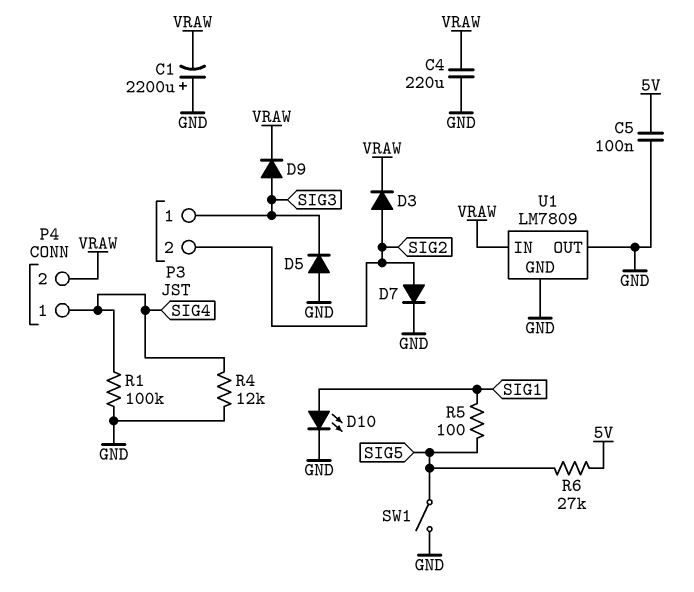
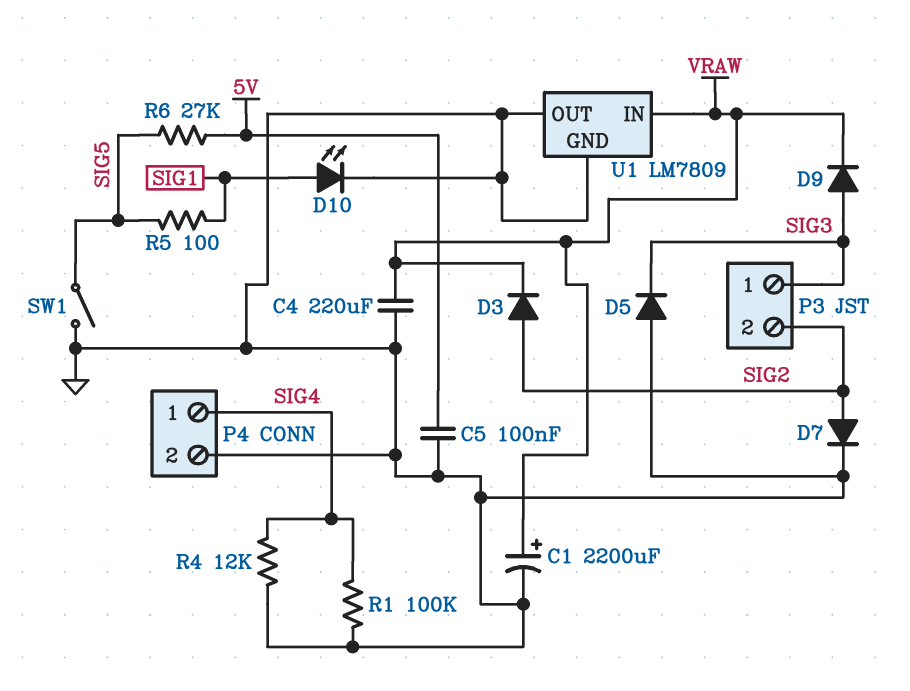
C1: 2200uF (plus GND, minus VRAW) -> 2200uF (plus VRAW, minus GND)
P4 pin 2: VRAW -> GND

